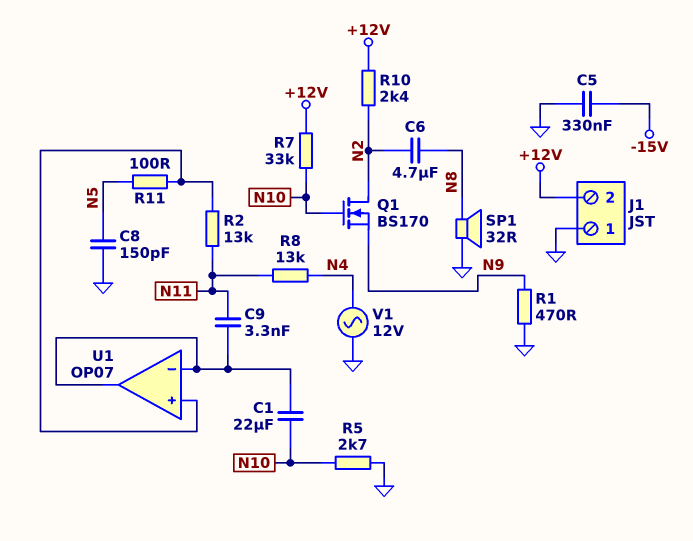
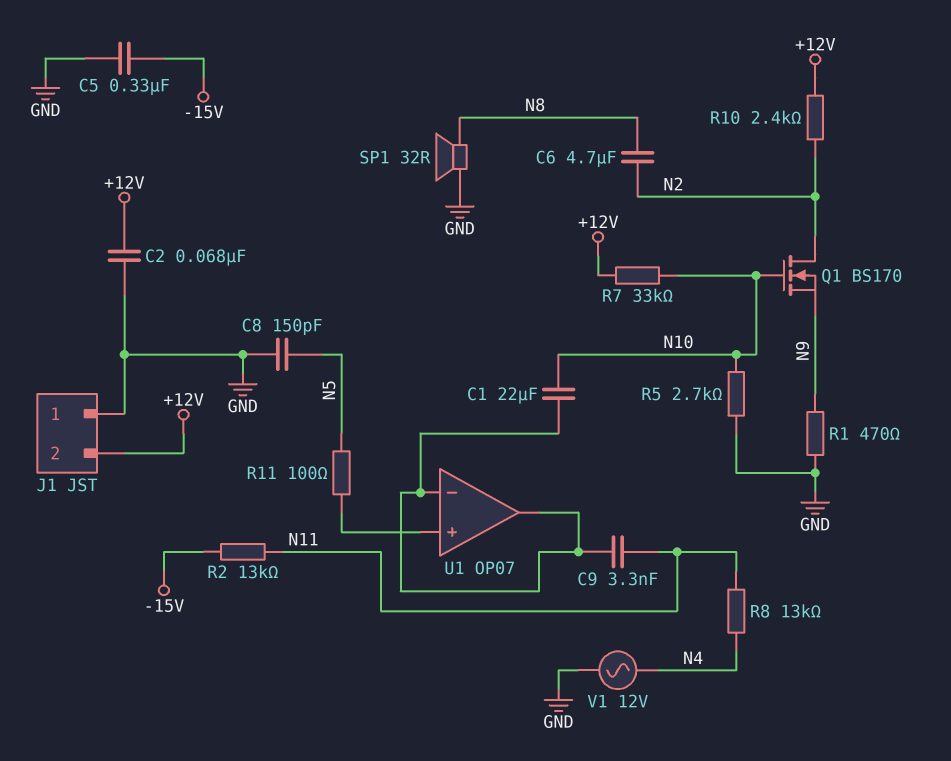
C2: none -> 68nF (+12V, GND)
R2: 13k (N11, U1/in+) -> 13k (-15V, N11)

